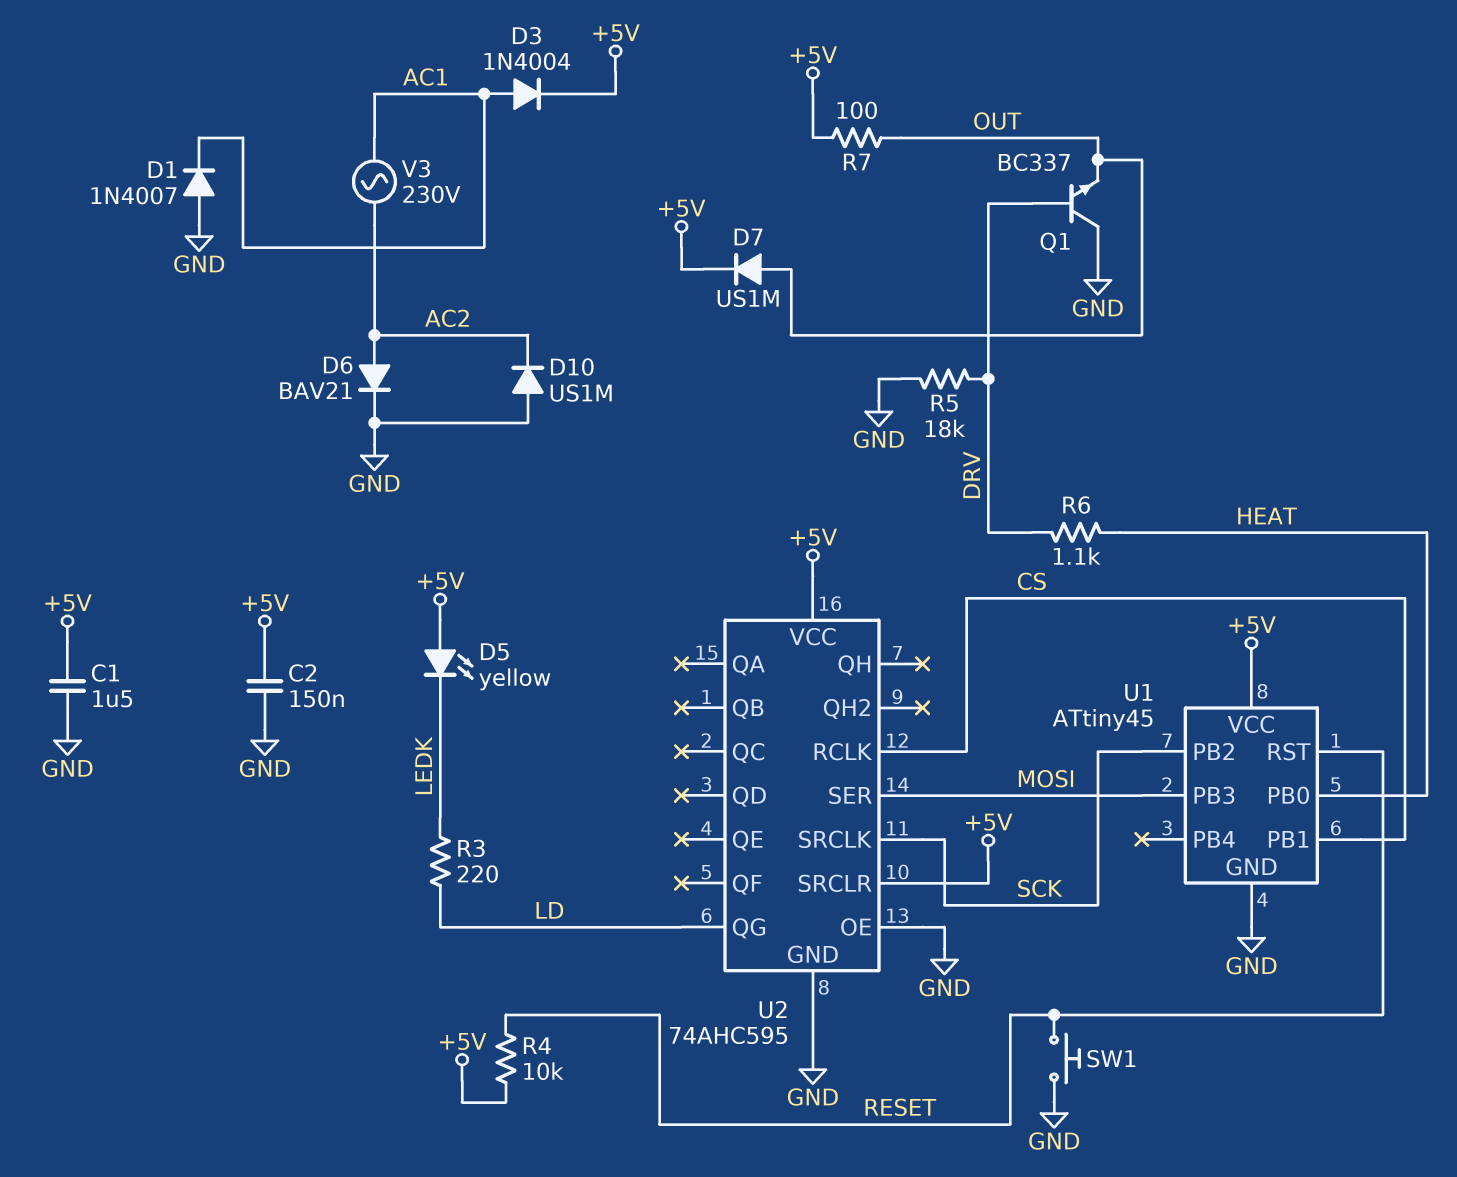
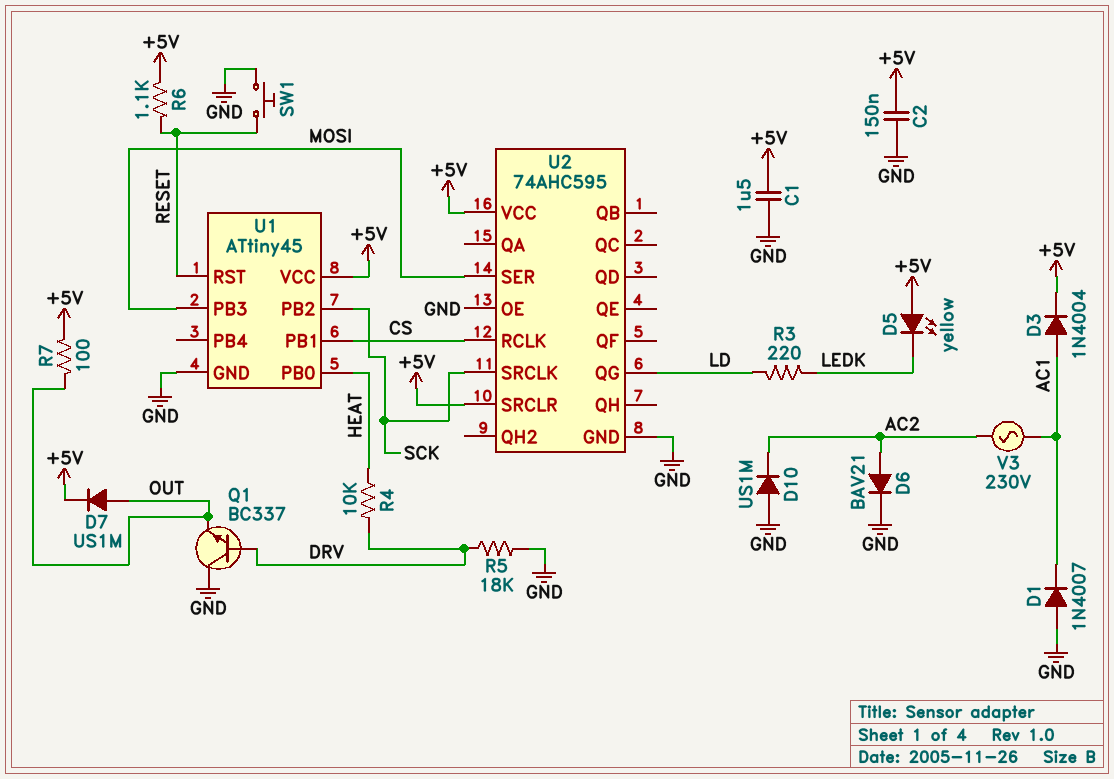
R4: 10k (+5V, RESET) -> 10k (DRV, HEAT)
R6: 1.1k (DRV, HEAT) -> 1.1k (+5V, RESET)

